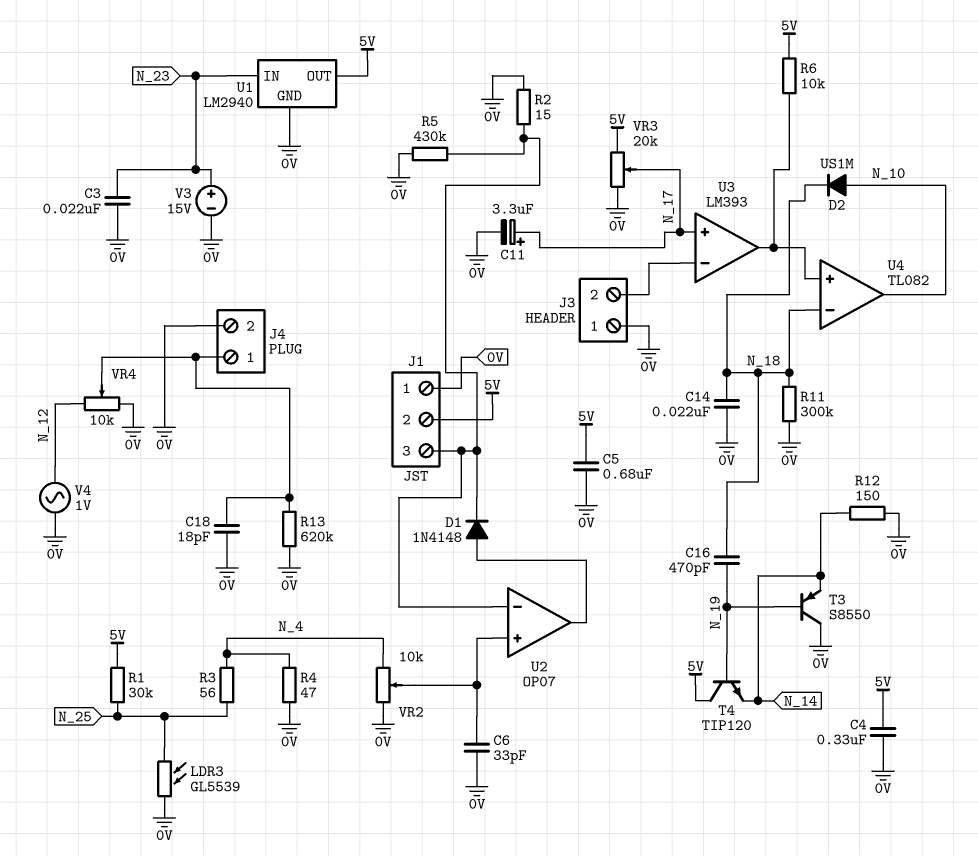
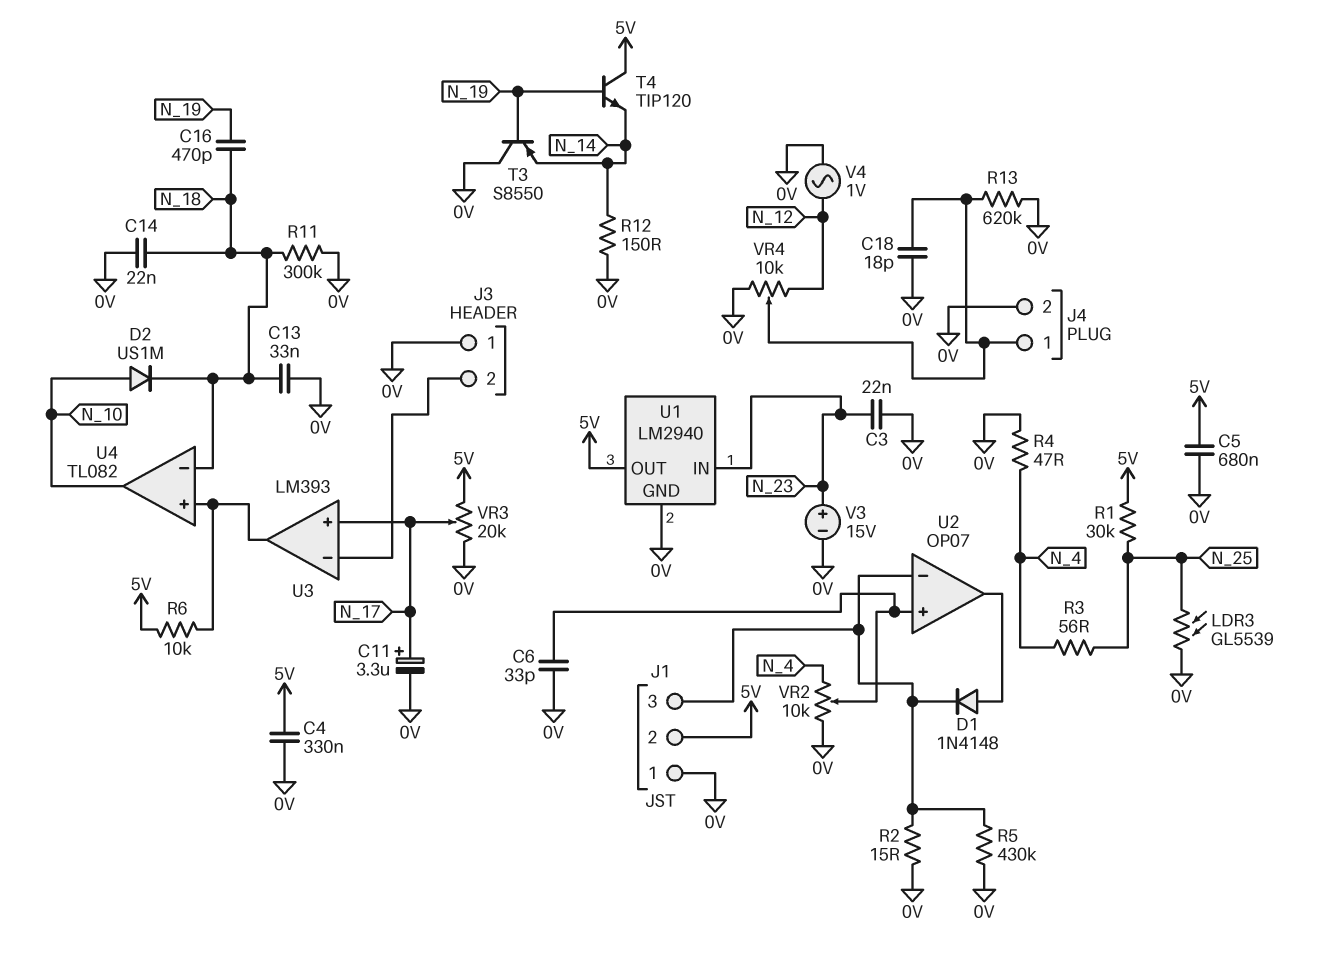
C13: none -> 33nF (0V, N_18)

